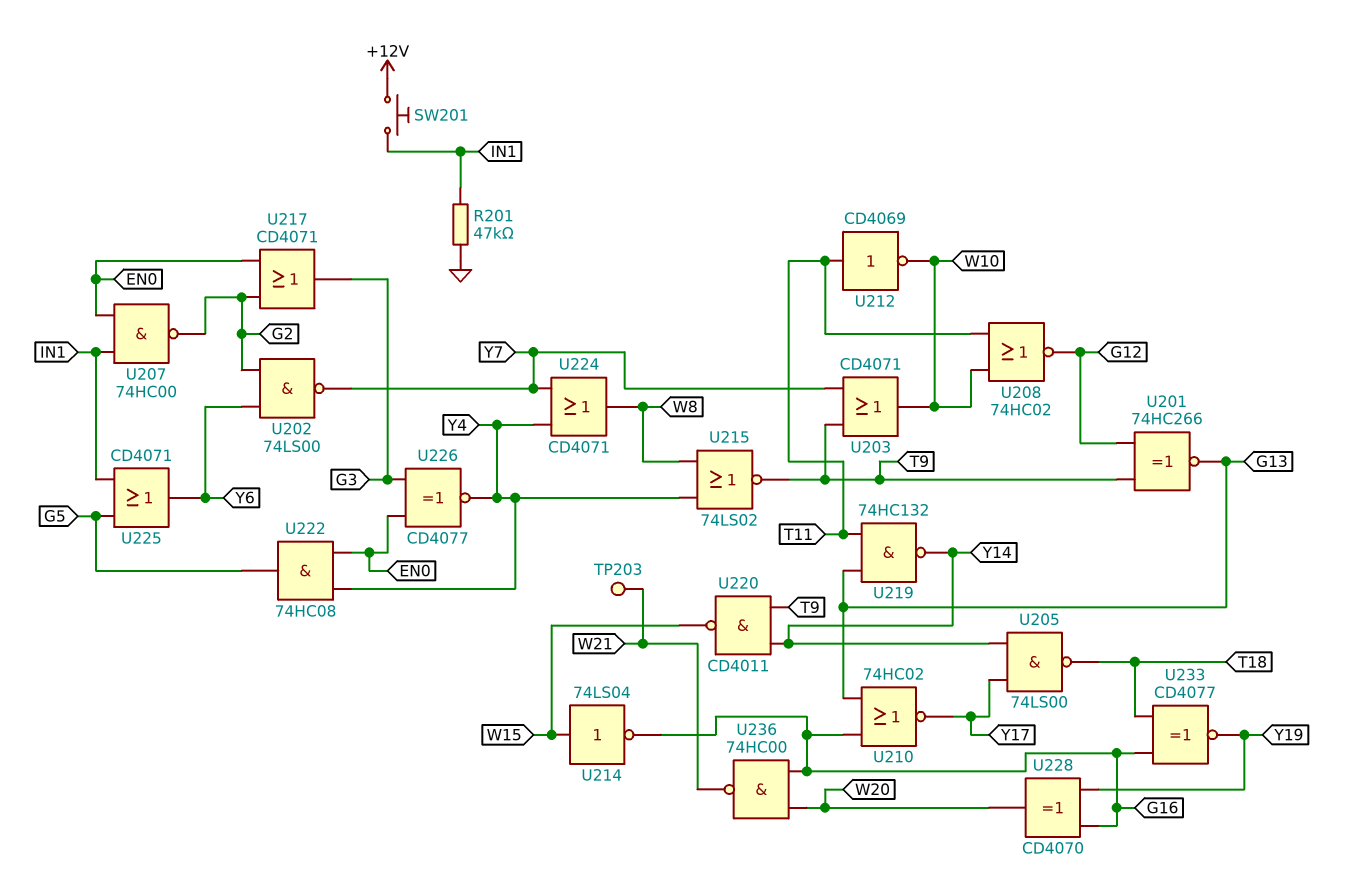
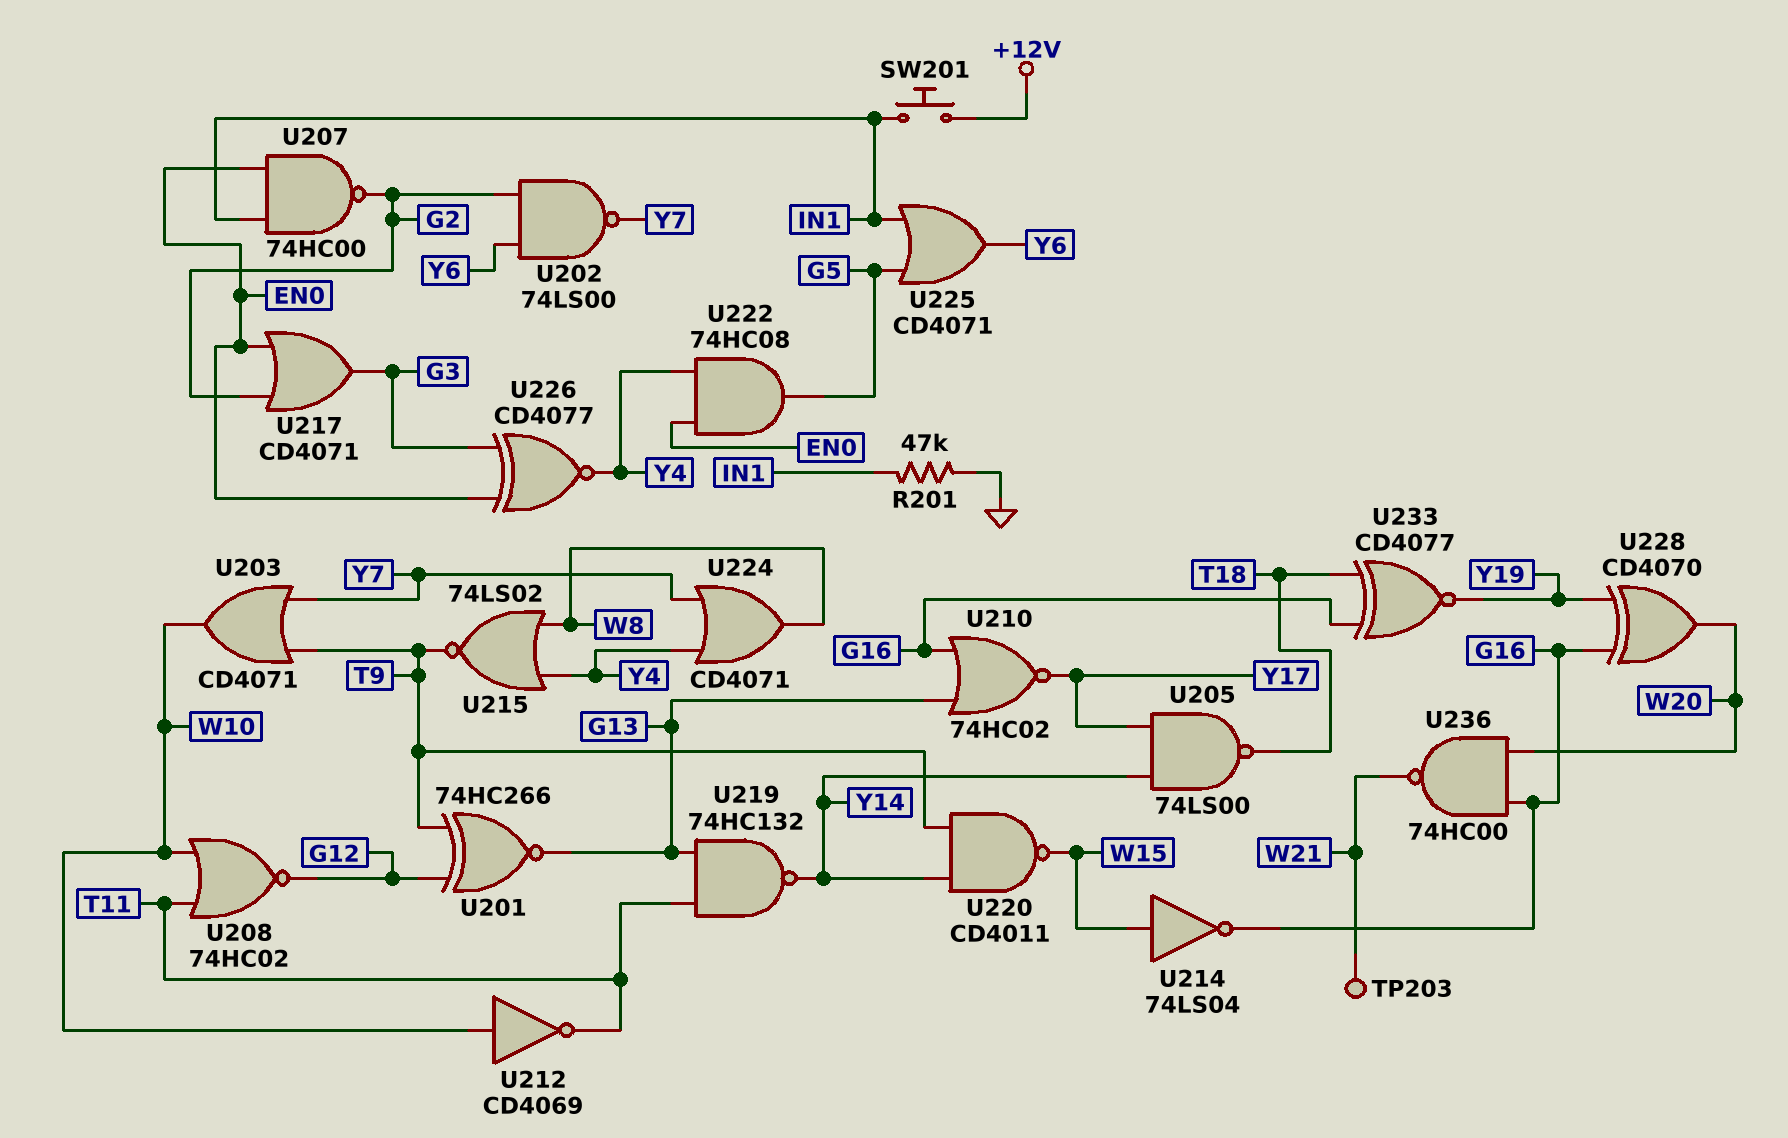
U212: NOT CD4069 (in T11, out W10) -> NOT CD4069 (in W10, out T11)

